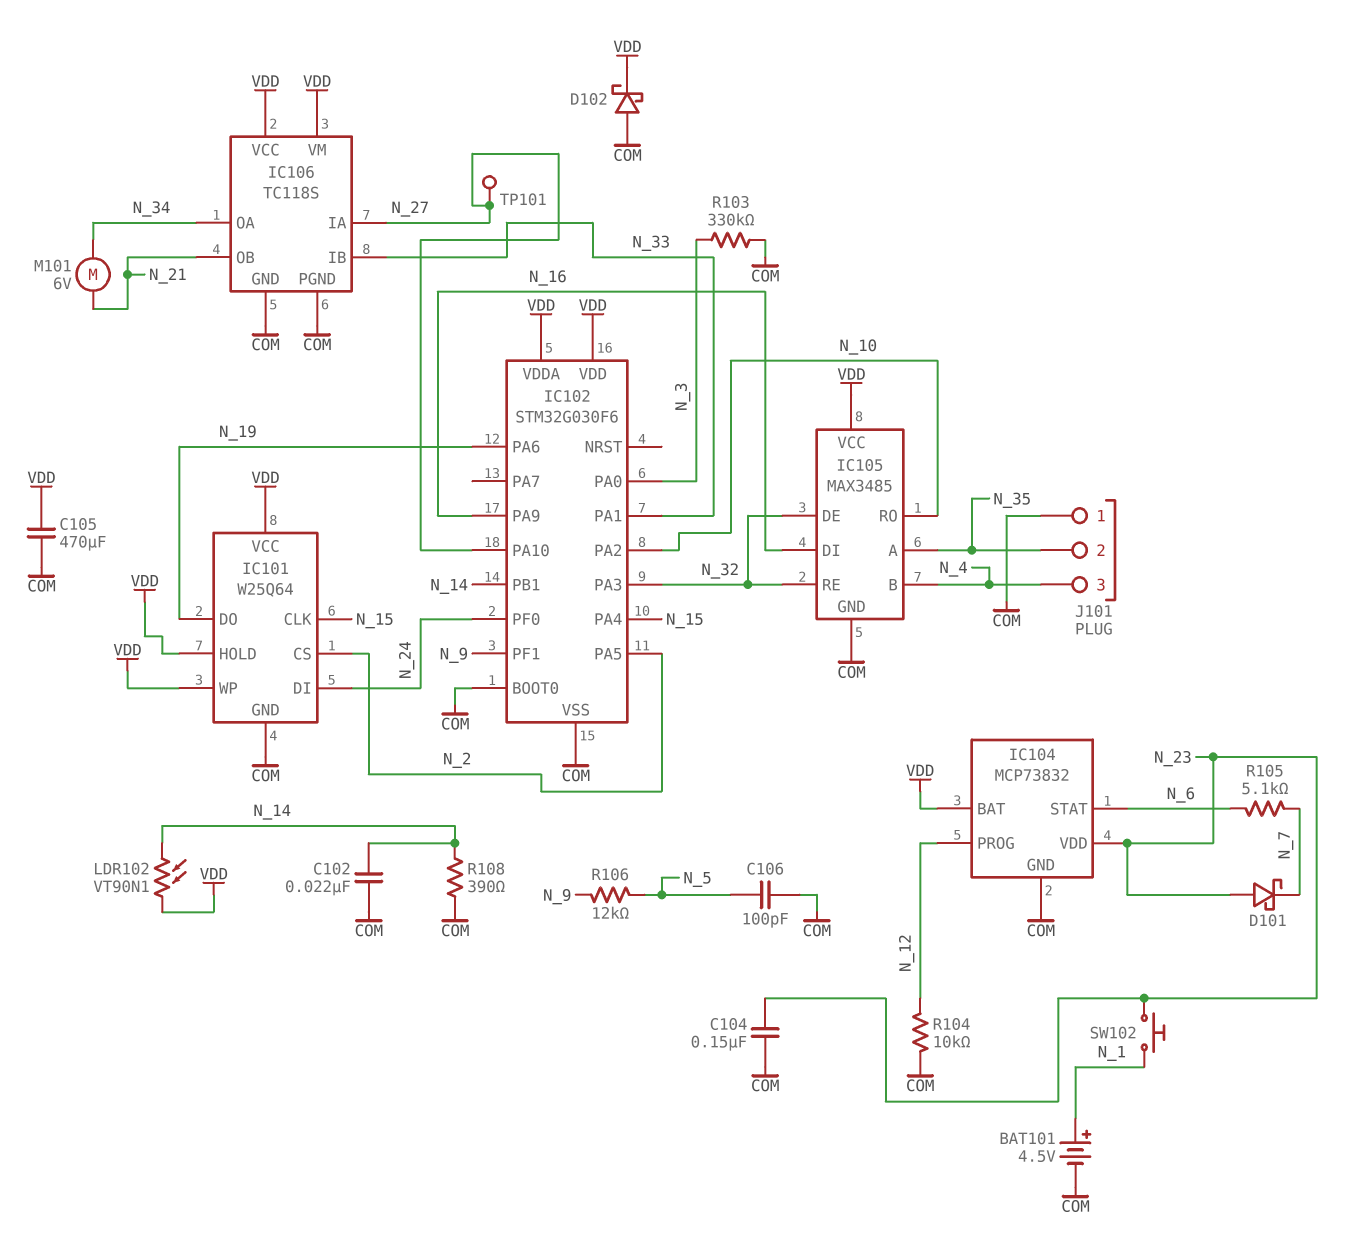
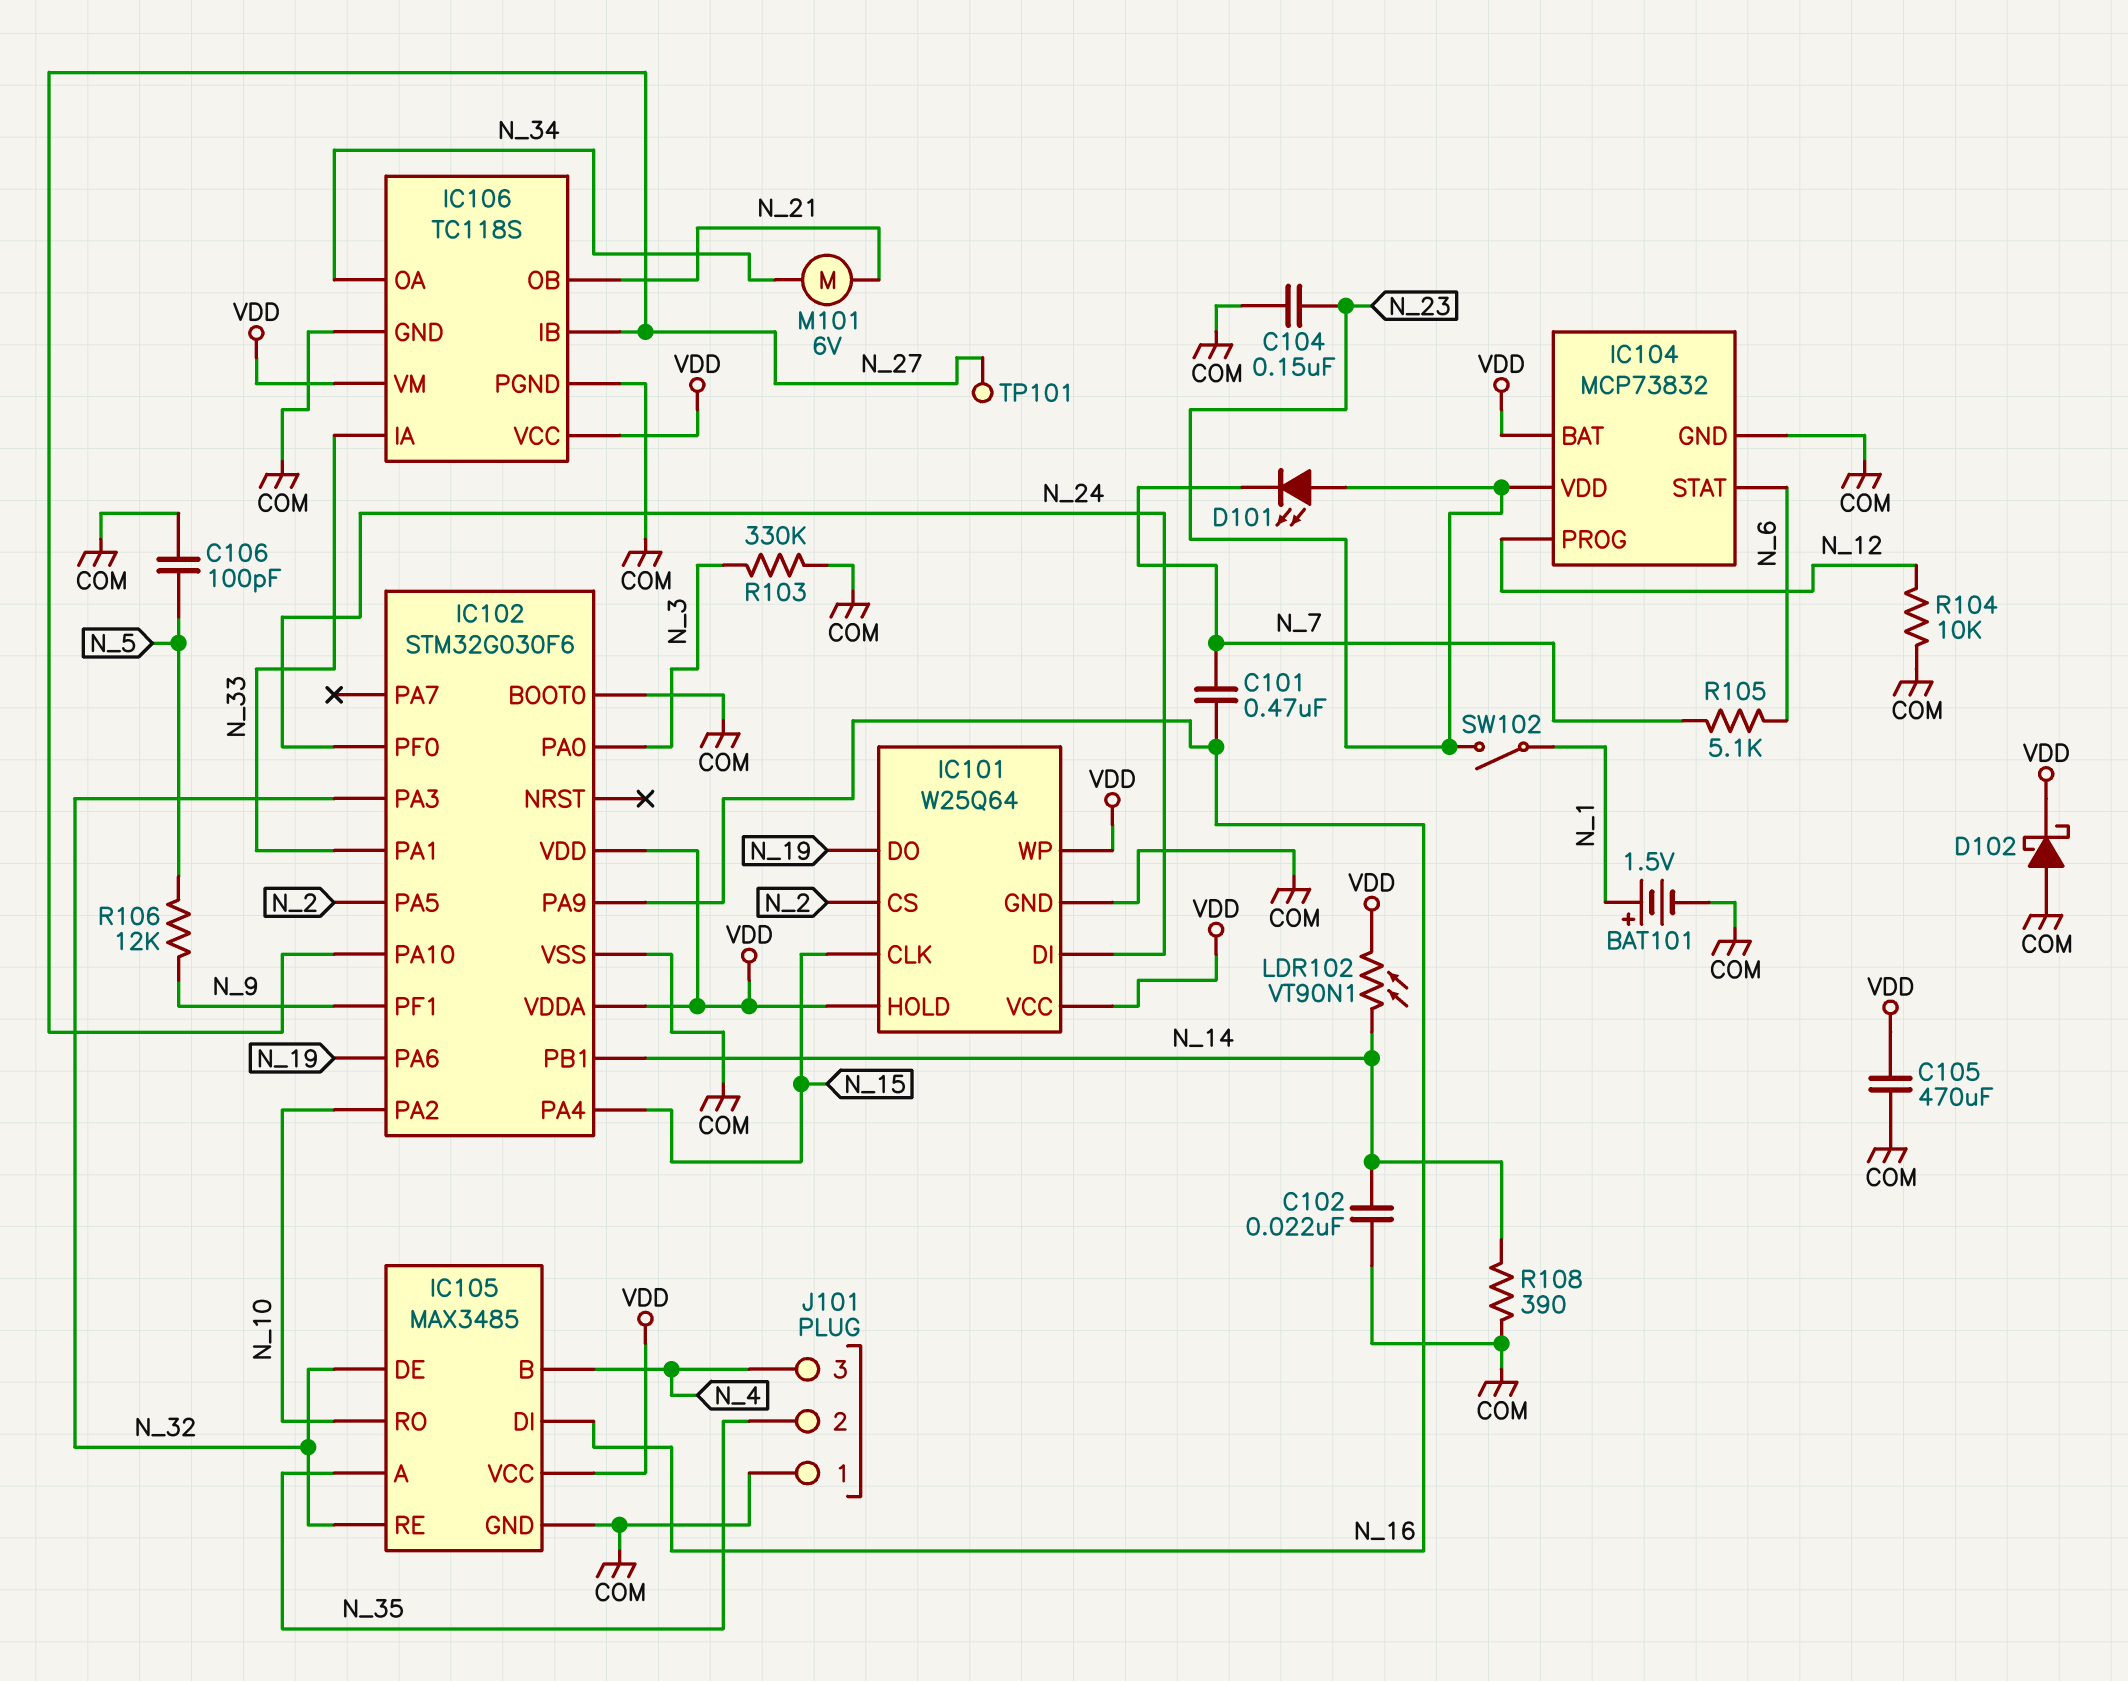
BAT101: 4.5V (plus N_1, minus COM) -> 1.5V (plus N_1, minus COM)
C101: none -> 470nF (N_7, N_16)
D101: schottky (A N_23, K N_7) -> LED (A N_23, K N_7)
IC106 pin IA: N_27 -> N_33
IC106 pin IB: N_33 -> N_27
SW102: button (N_1, N_23) -> switch (N_1, N_23)

